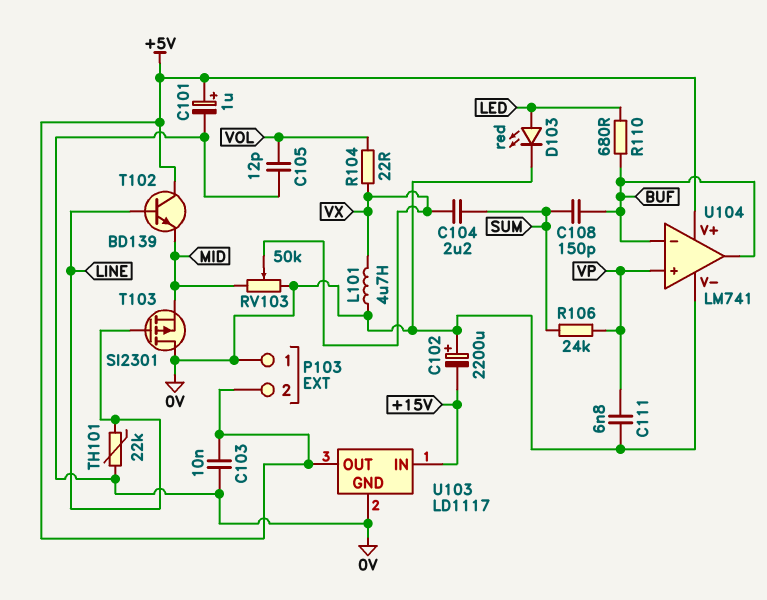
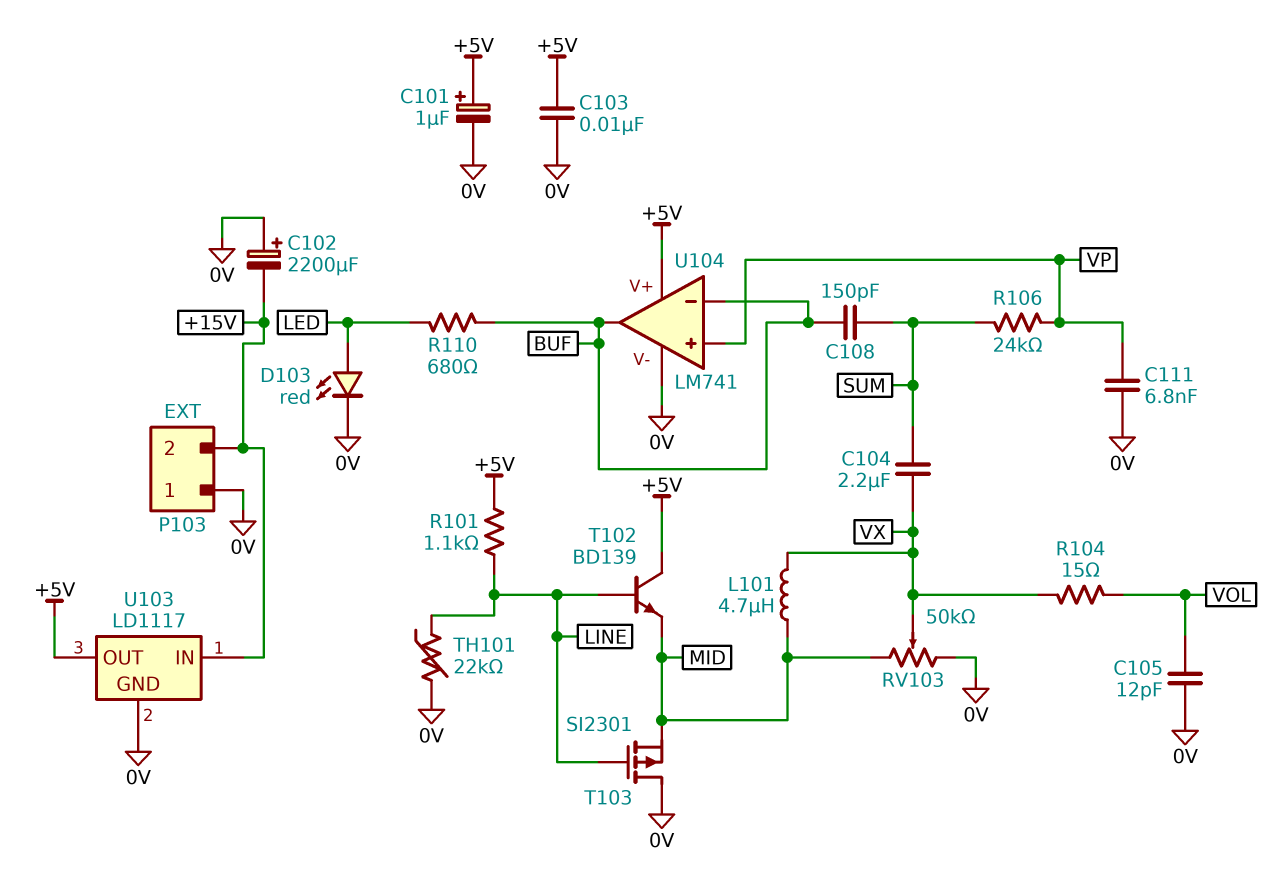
L101: 4.7uH (0V, VX) -> 4.7uH (MID, VX)
P103 pin 2: +5V -> +15V
R101: none -> 1.1k (+5V, LINE)
R104: 22 (VOL, VX) -> 15 (VOL, VX)

